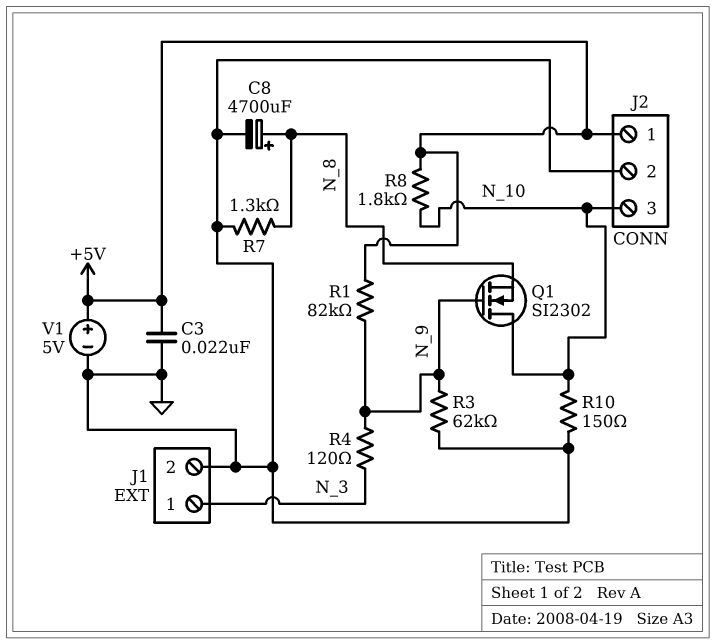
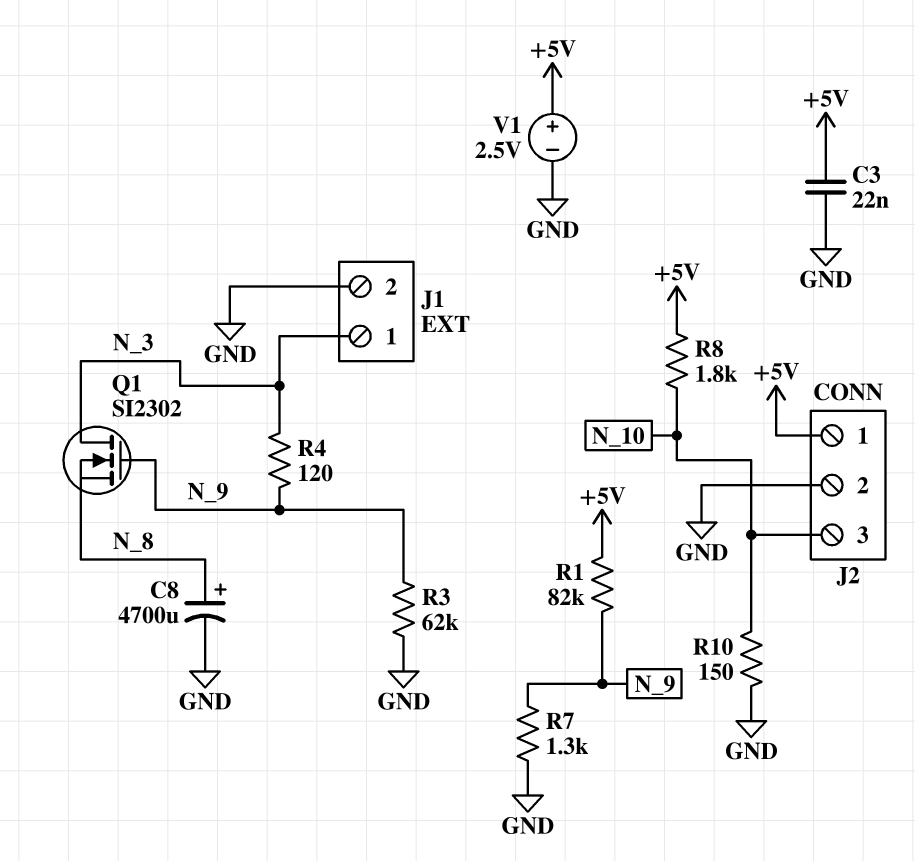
Q1: NMOS SI2302 (G N_9, D N_10, S N_8) -> NMOS SI2302 (G N_9, D N_3, S N_8)
R7: 1.3k (GND, N_8) -> 1.3k (GND, N_9)
V1: 5V (plus +5V, minus GND) -> 2.5V (plus +5V, minus GND)

